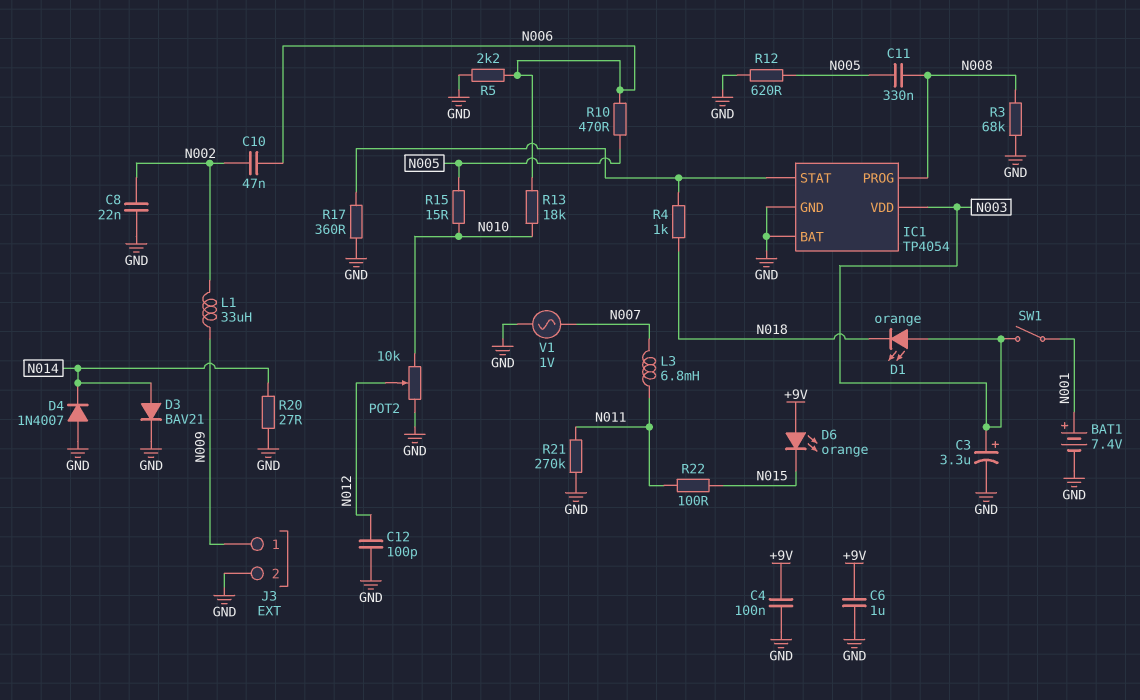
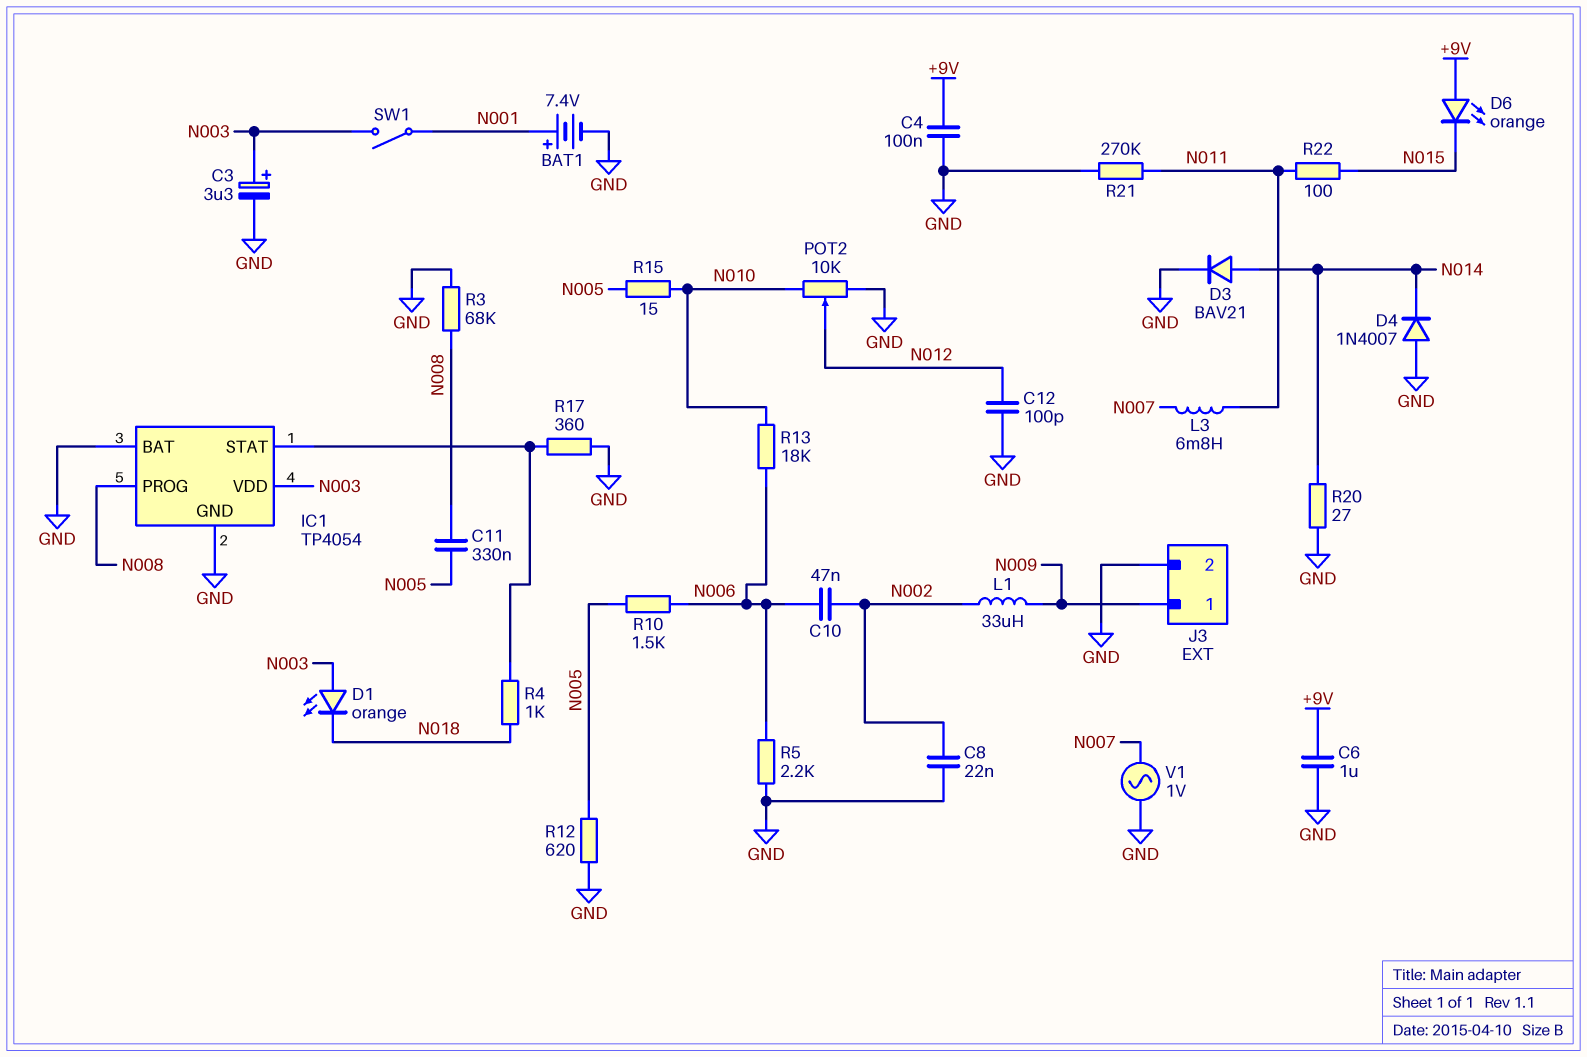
R10: 470 (N005, N006) -> 1.5k (N005, N006)

